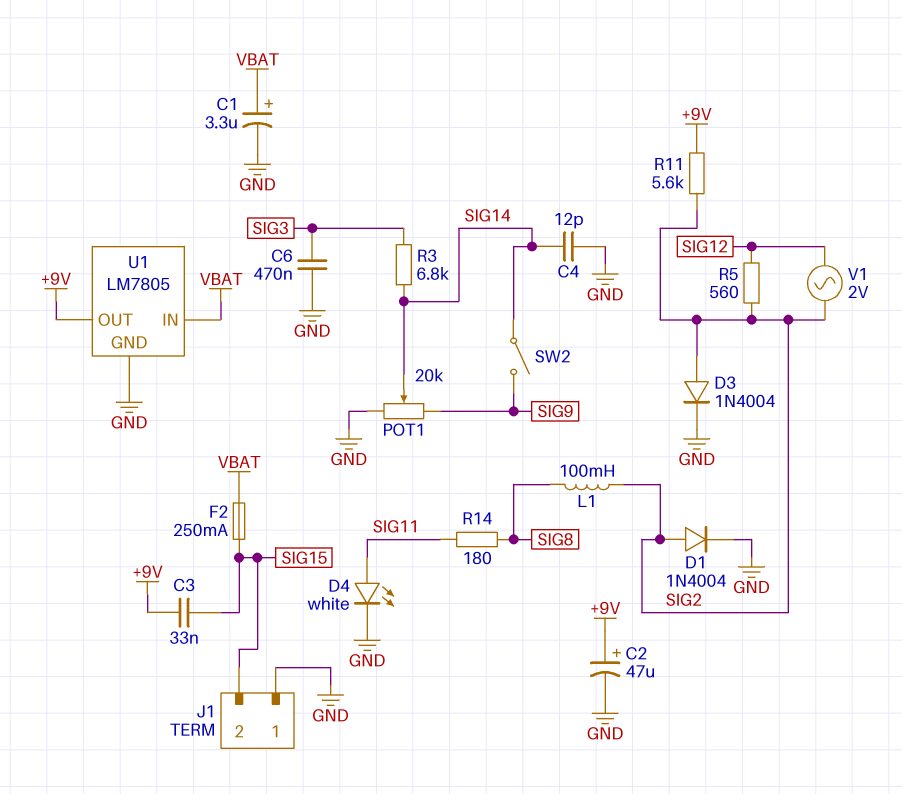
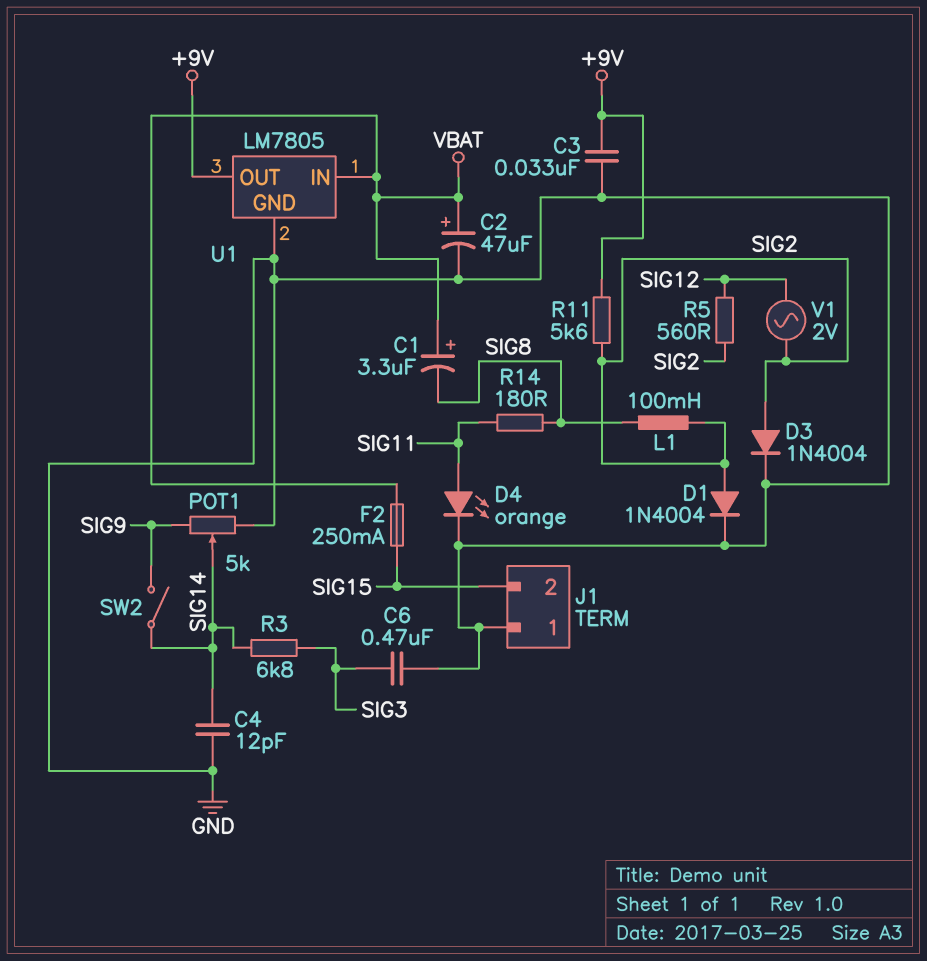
C1: 3.3uF (plus VBAT, minus GND) -> 3.3uF (plus VBAT, minus SIG8)
C2: 47uF (plus +9V, minus GND) -> 47uF (plus VBAT, minus GND)
C3: 33nF (+9V, SIG15) -> 33nF (+9V, GND)
D4: LED white (A SIG11, K GND) -> LED orange (A SIG11, K GND)
POT1: 20k (GND, SIG9, wiper SIG14) -> 5k (GND, SIG9, wiper SIG14)

